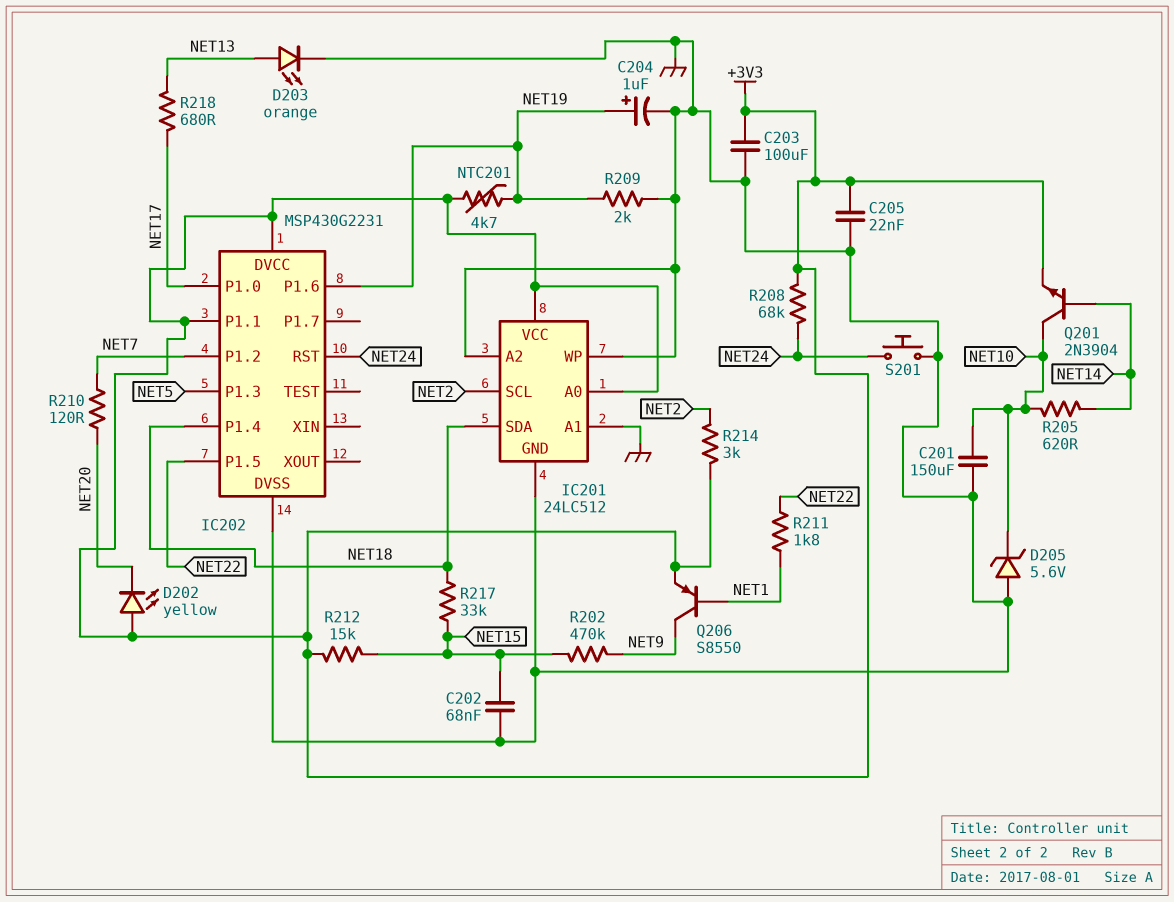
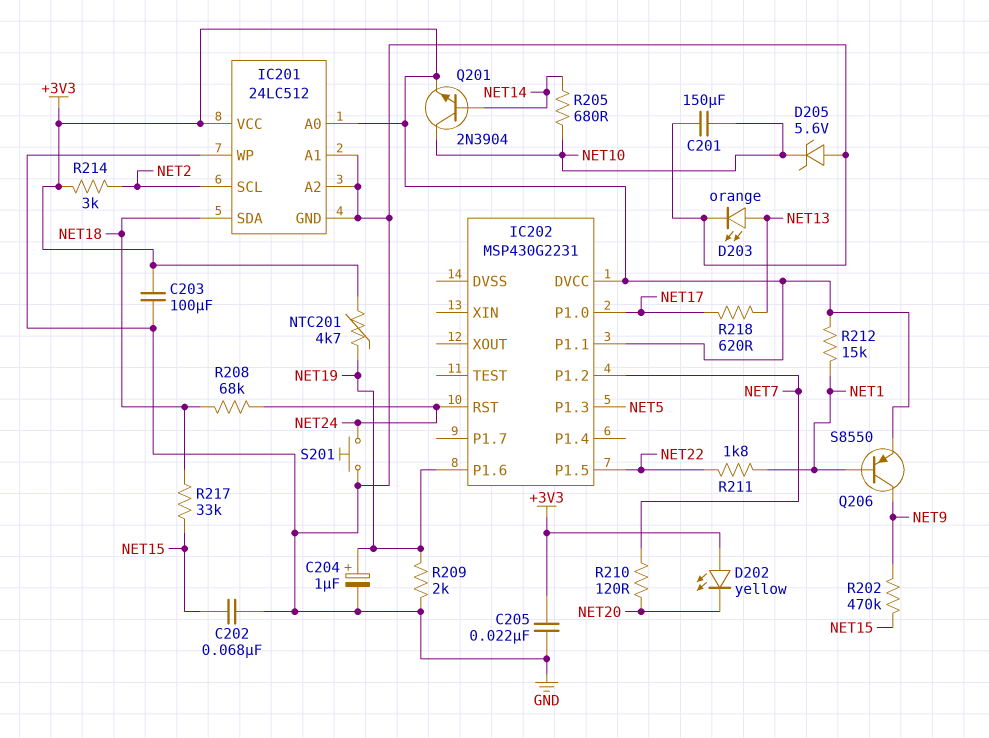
IC202 pin DVSS: GND -> none
IC202 pin P1.4: NET18 -> none
R205: 620 (NET10, NET14) -> 680 (NET10, NET14)
R208: 68k (+3V3, NET24) -> 68k (NET18, NET24)
R212: 15k (+3V3, NET15) -> 15k (+3V3, NET1)
R218: 680 (NET13, NET17) -> 620 (NET13, NET17)

